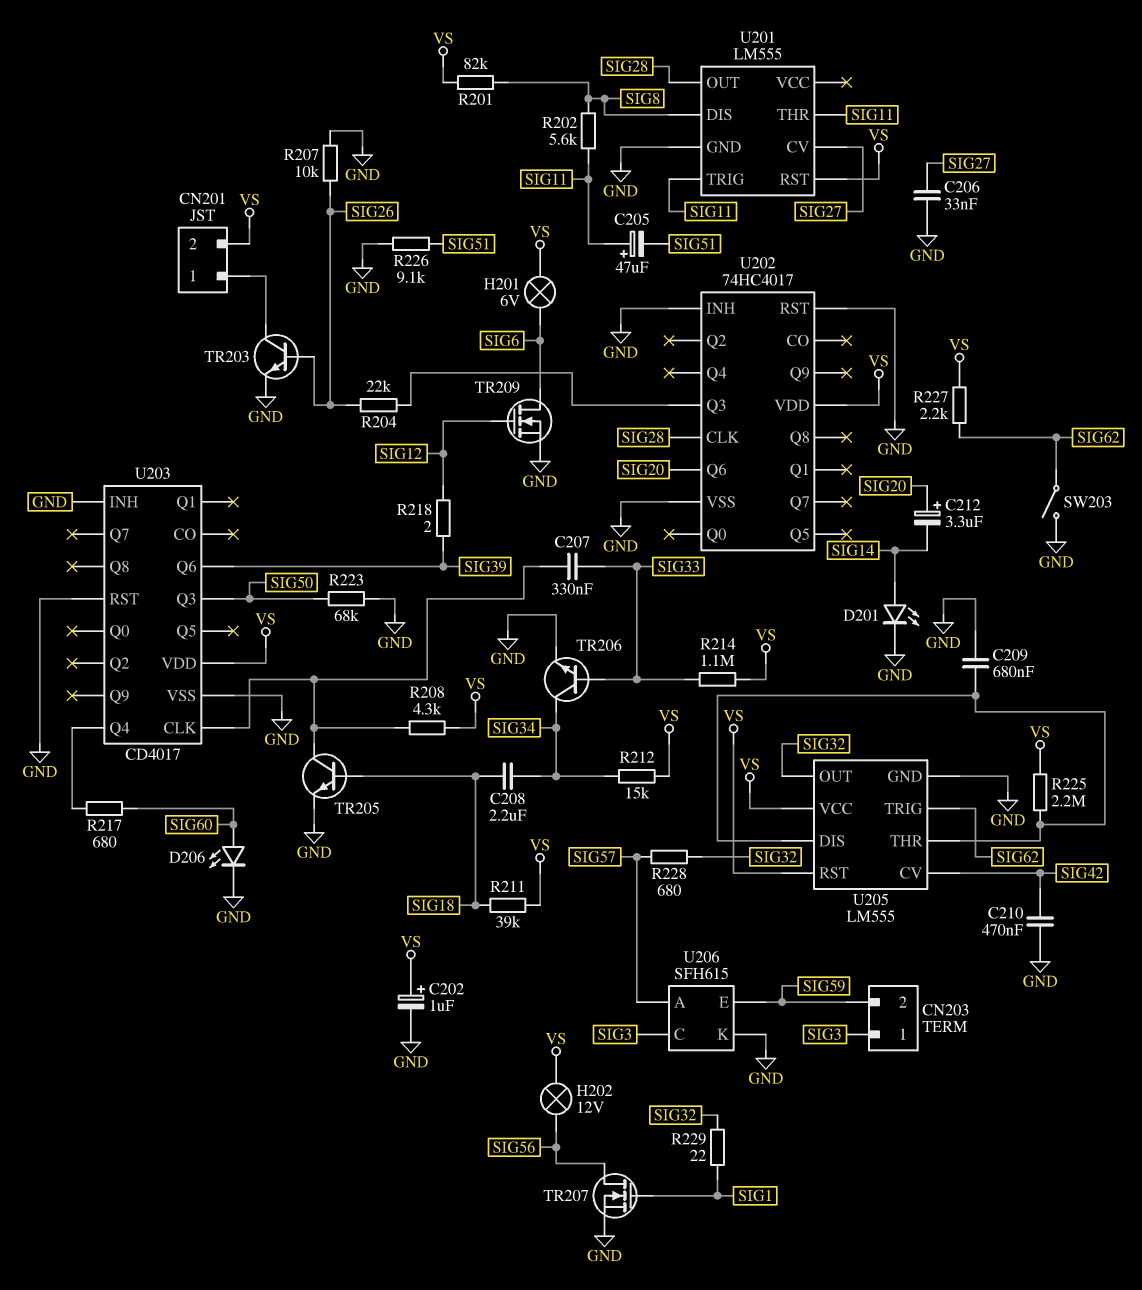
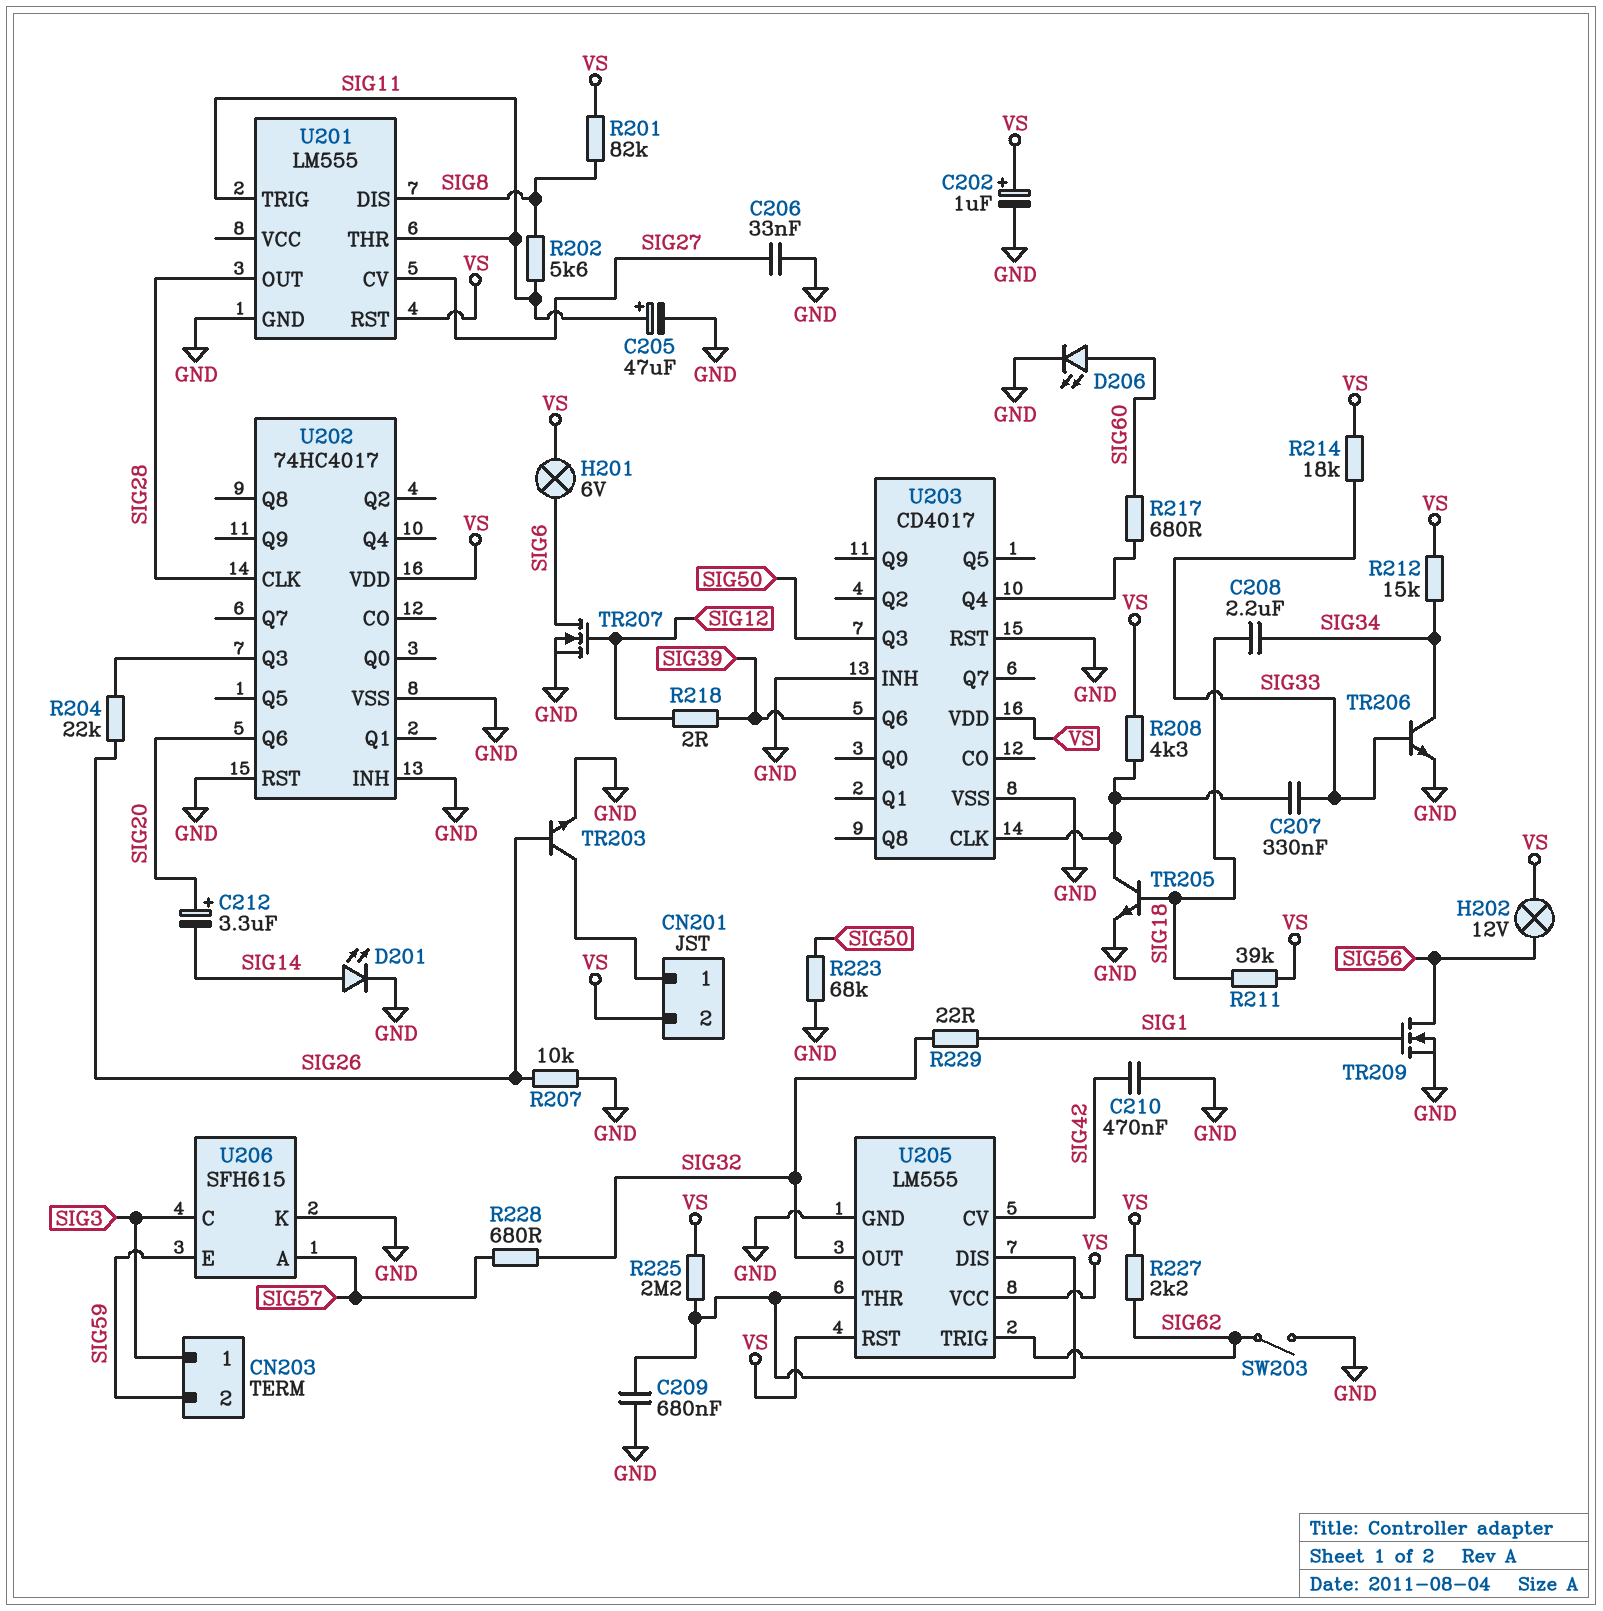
C205: 47uF (plus SIG11, minus SIG51) -> 47uF (plus SIG11, minus GND)
R214: 1.1M (SIG33, VS) -> 18k (SIG33, VS)
R226: 9.1k (GND, SIG51) -> none
TR207: NMOS (G SIG1, D SIG56, S GND) -> NMOS (G SIG12, D SIG6, S GND)
TR209: NMOS (G SIG12, D SIG6, S GND) -> NMOS (G SIG1, D SIG56, S GND)

